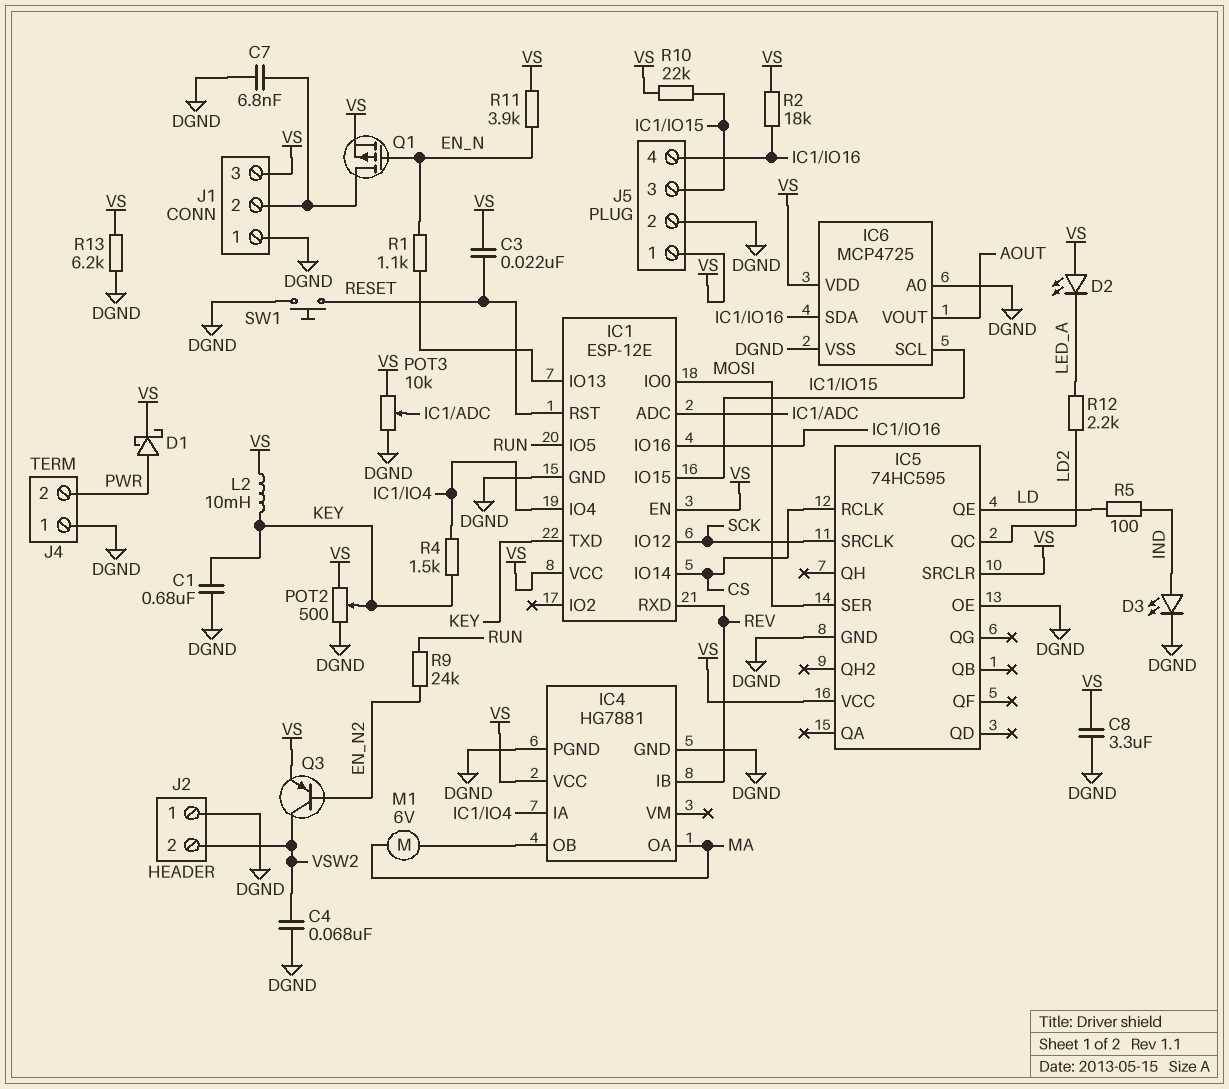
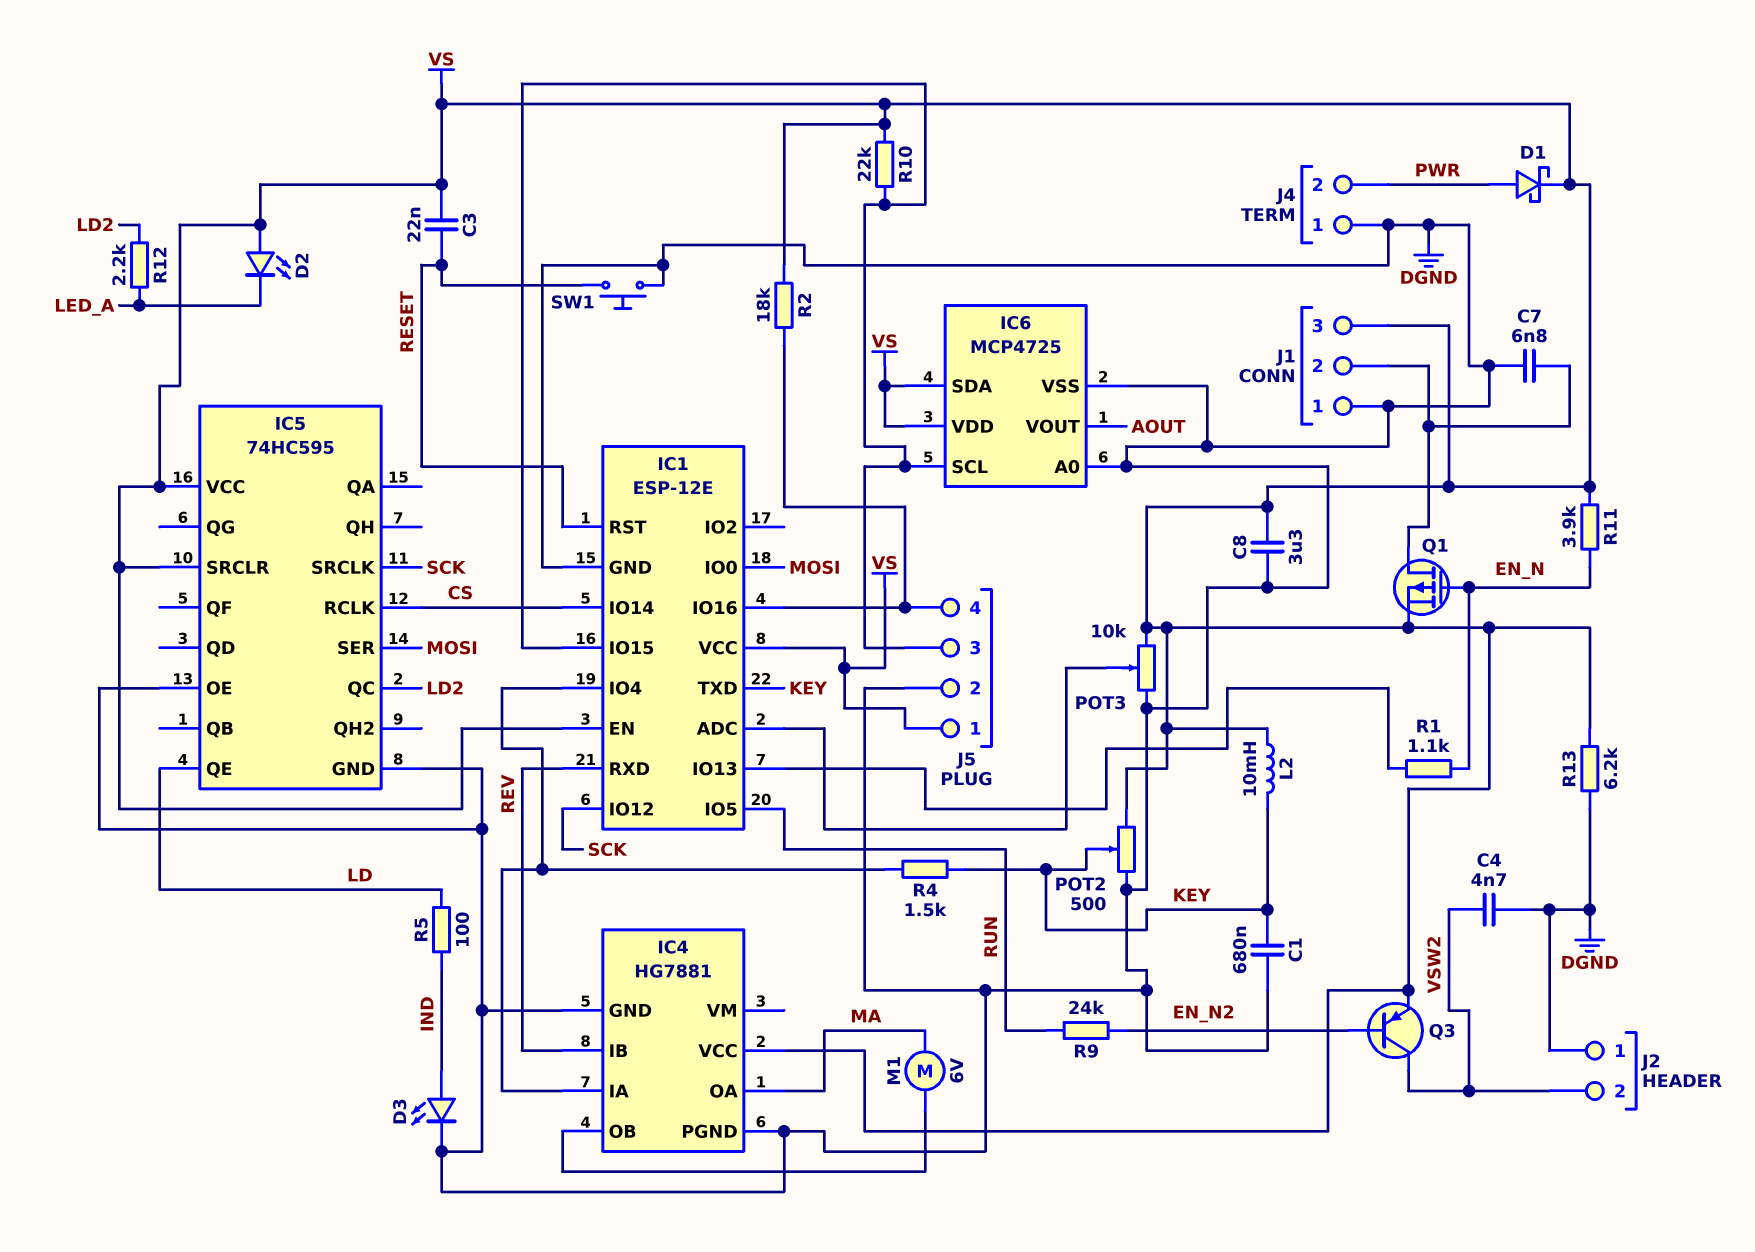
C4: 68nF (DGND, VSW2) -> 4.7nF (DGND, VSW2)
IC6 pin SDA: IC1/IO16 -> VS

